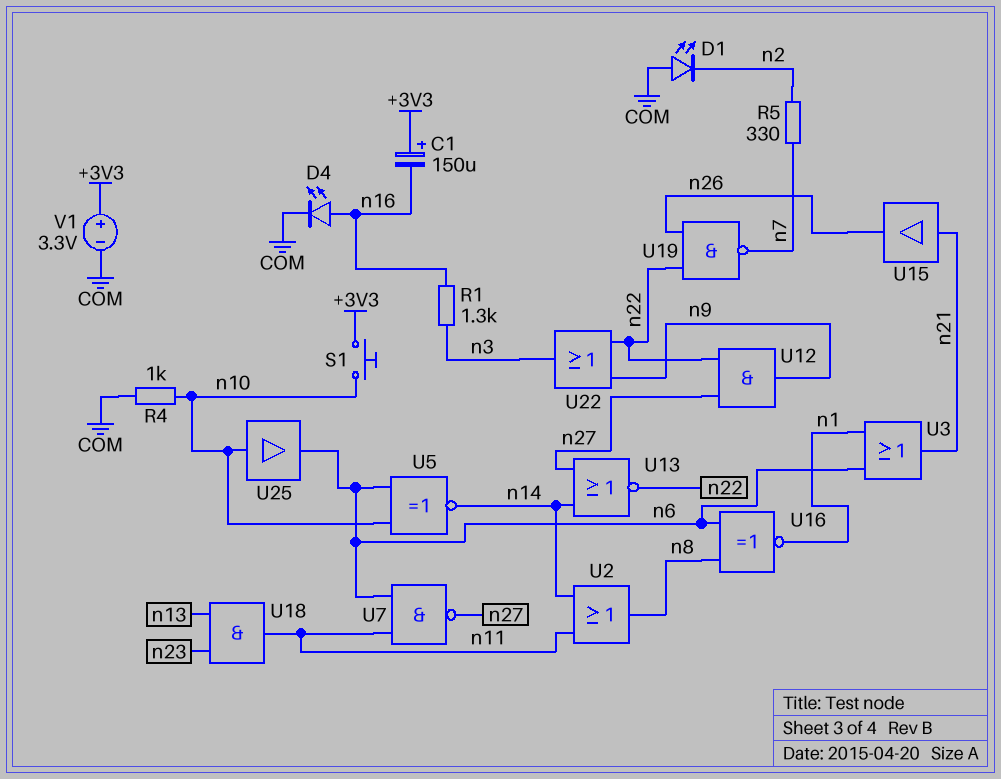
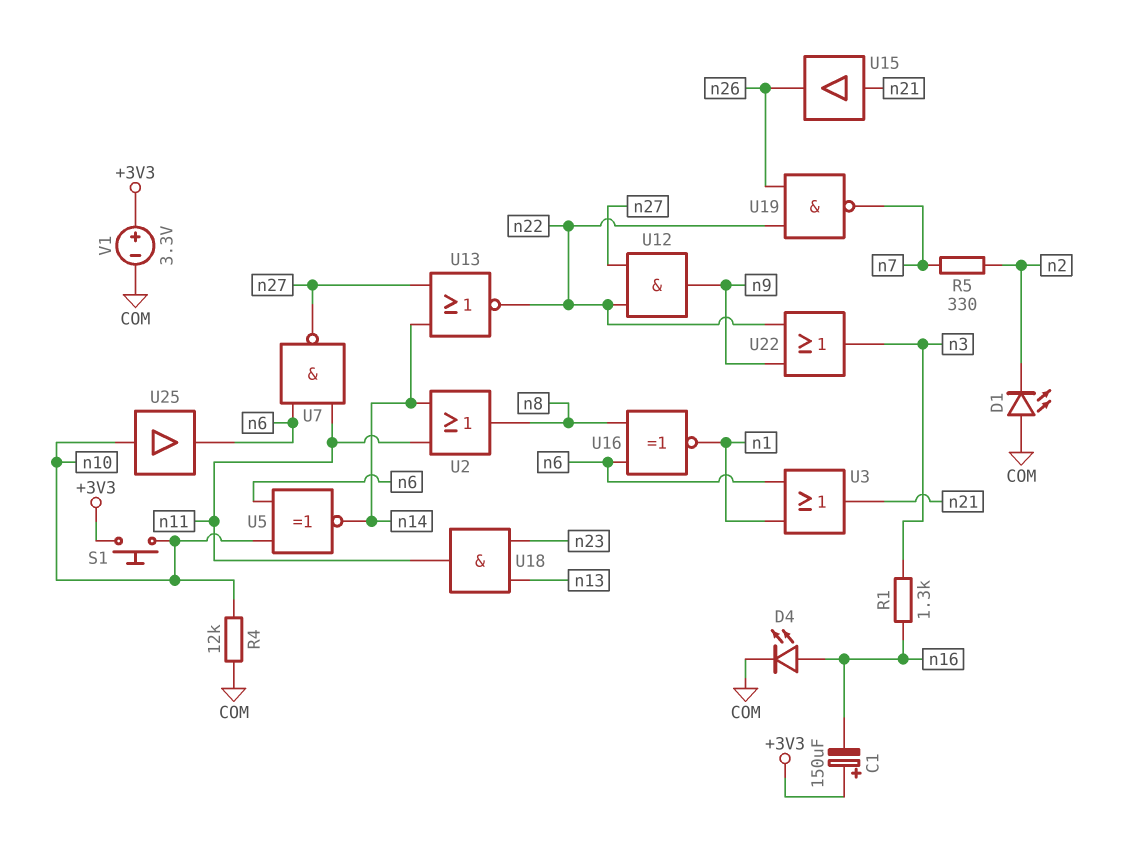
R4: 1k (COM, n10) -> 12k (COM, n10)

